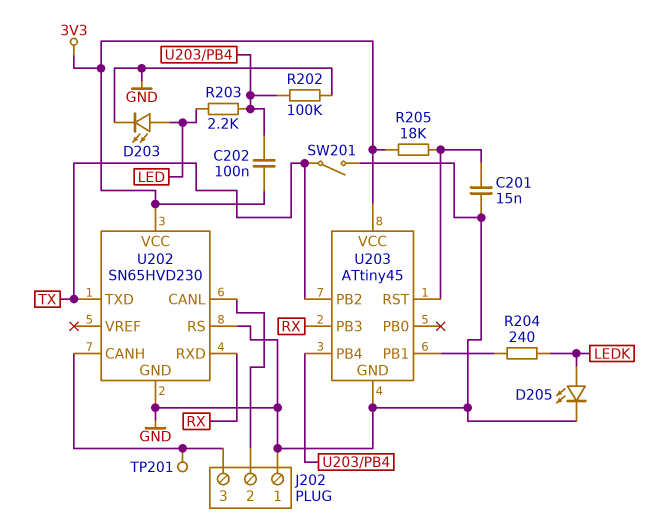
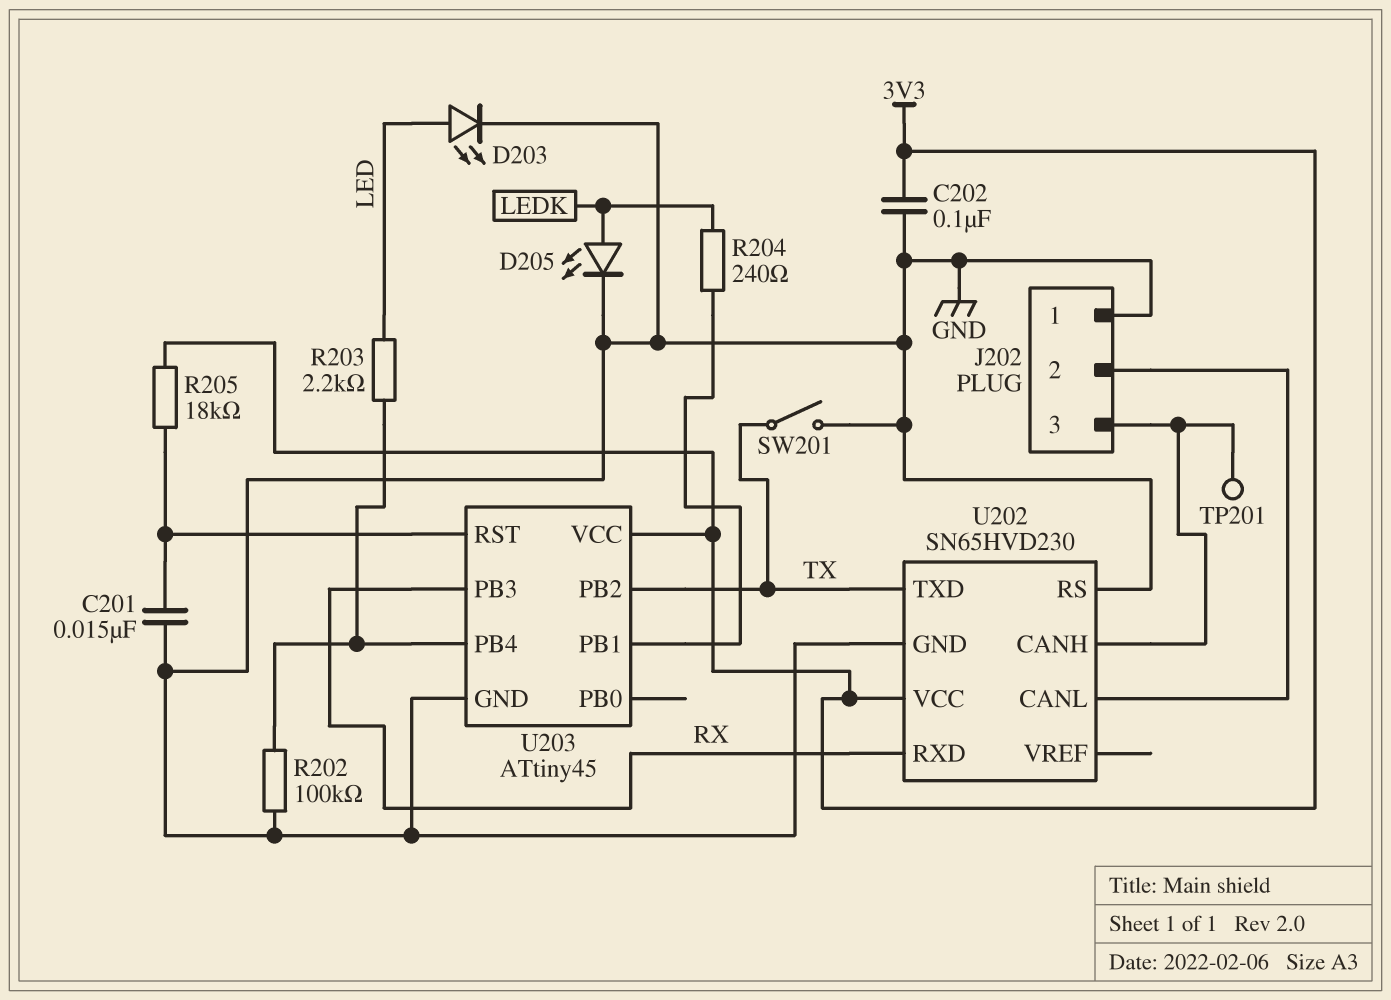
C202: 100nF (3V3, U203/PB4) -> 100nF (3V3, GND)

